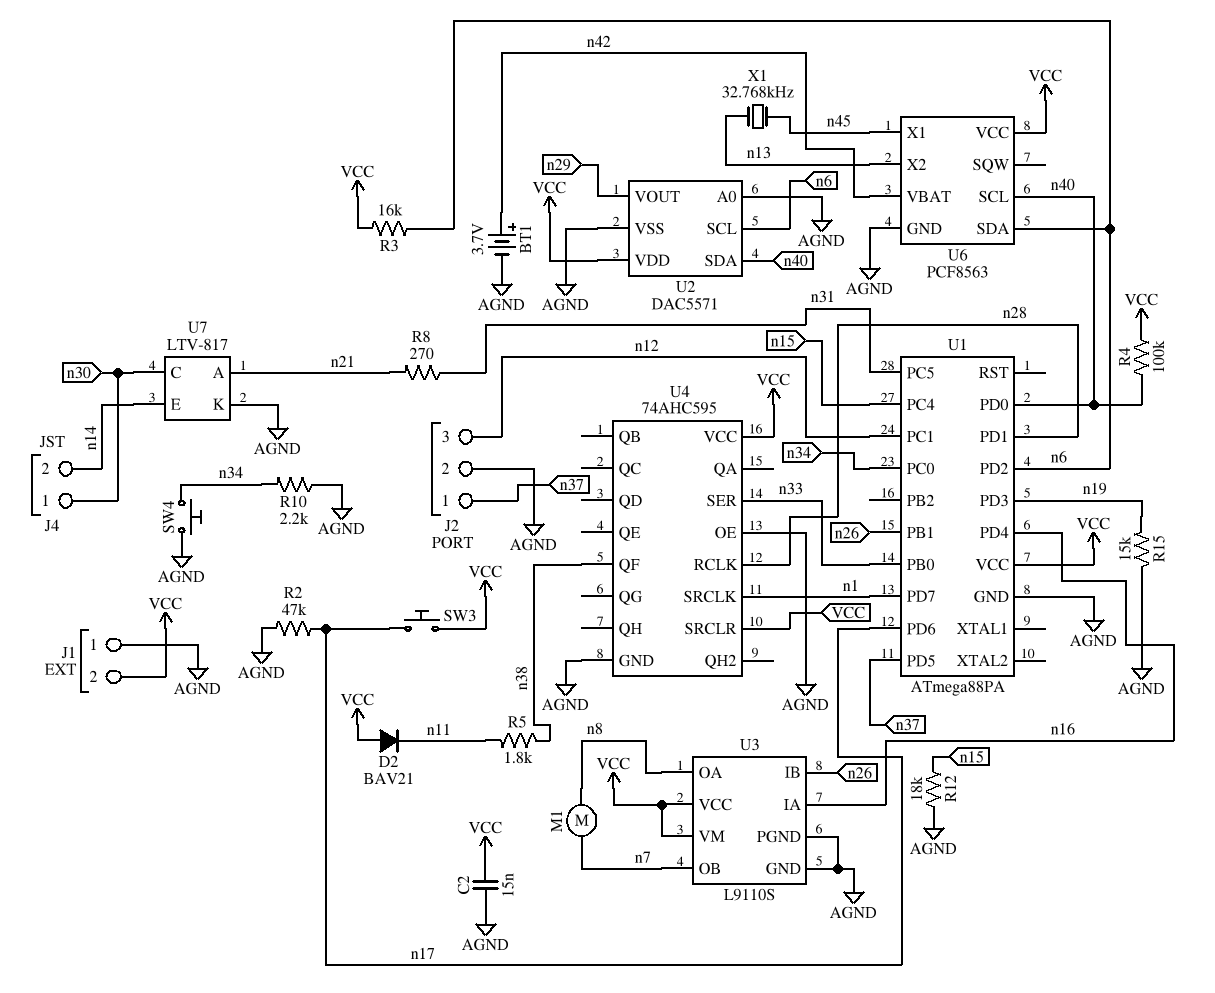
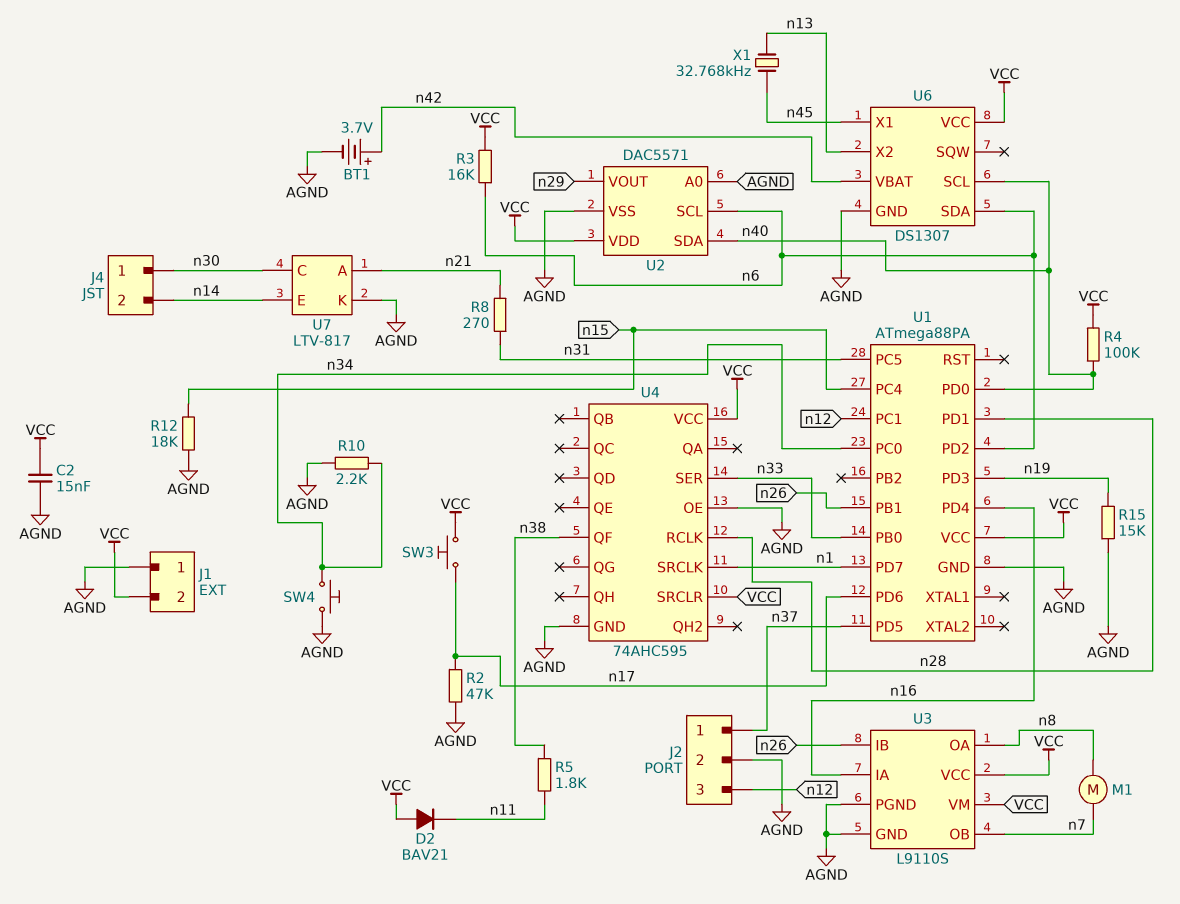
U6: PCF8563 -> DS1307

